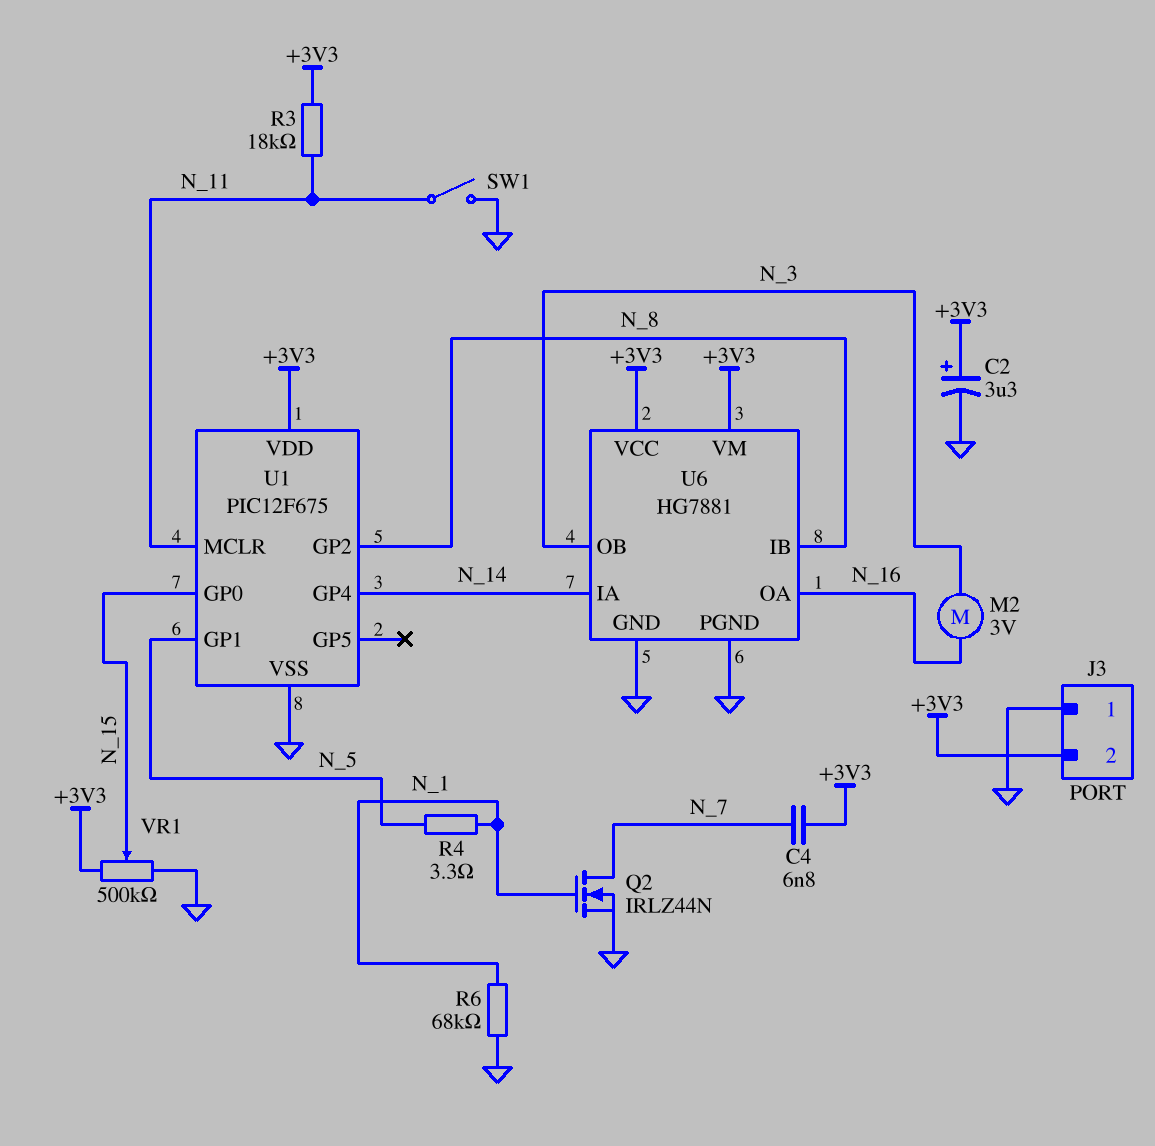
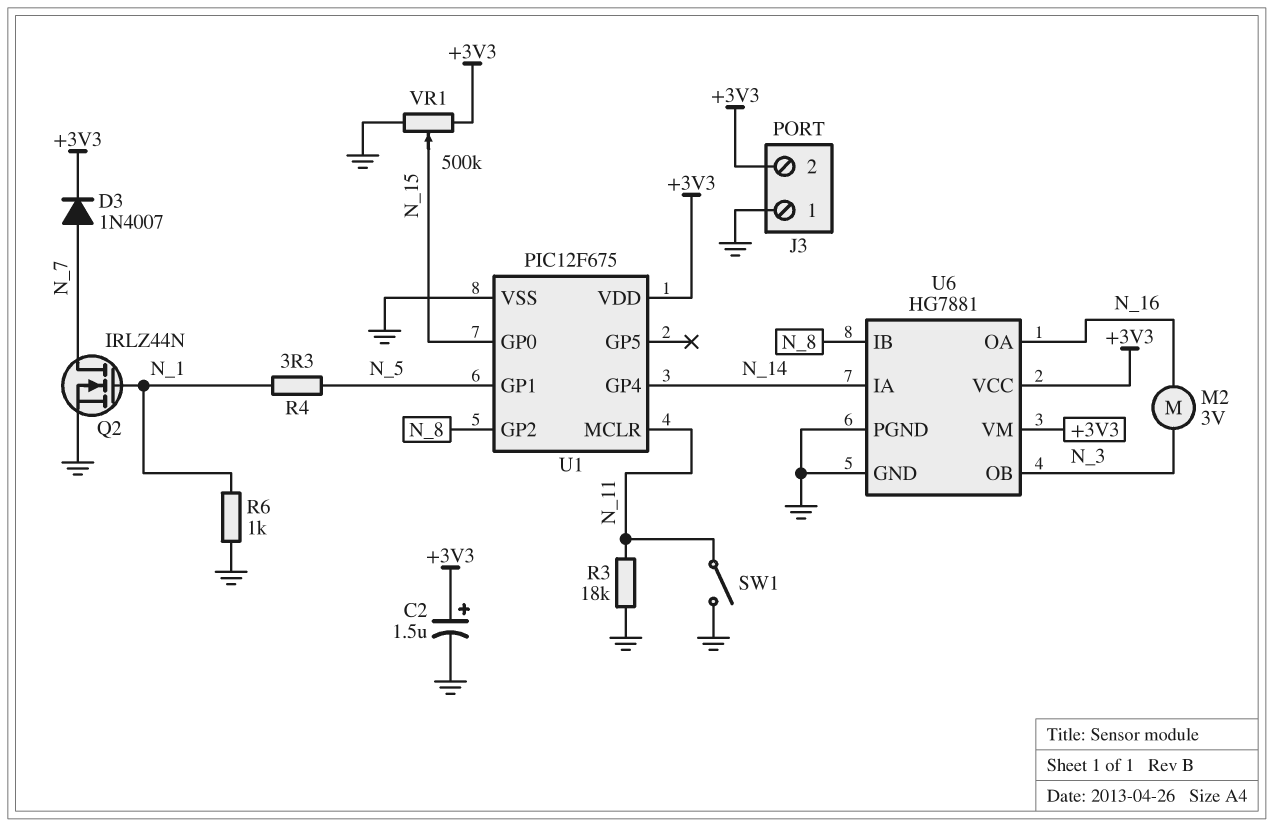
C2: 3.3uF (plus +3V3, minus GND) -> 1.5uF (plus +3V3, minus GND)
C4: 6.8nF (+3V3, N_7) -> none
D3: none -> diode 1N4007 (A N_7, K +3V3)
R3: 18k (+3V3, N_11) -> 18k (GND, N_11)
R6: 68k (GND, N_1) -> 1k (GND, N_1)

